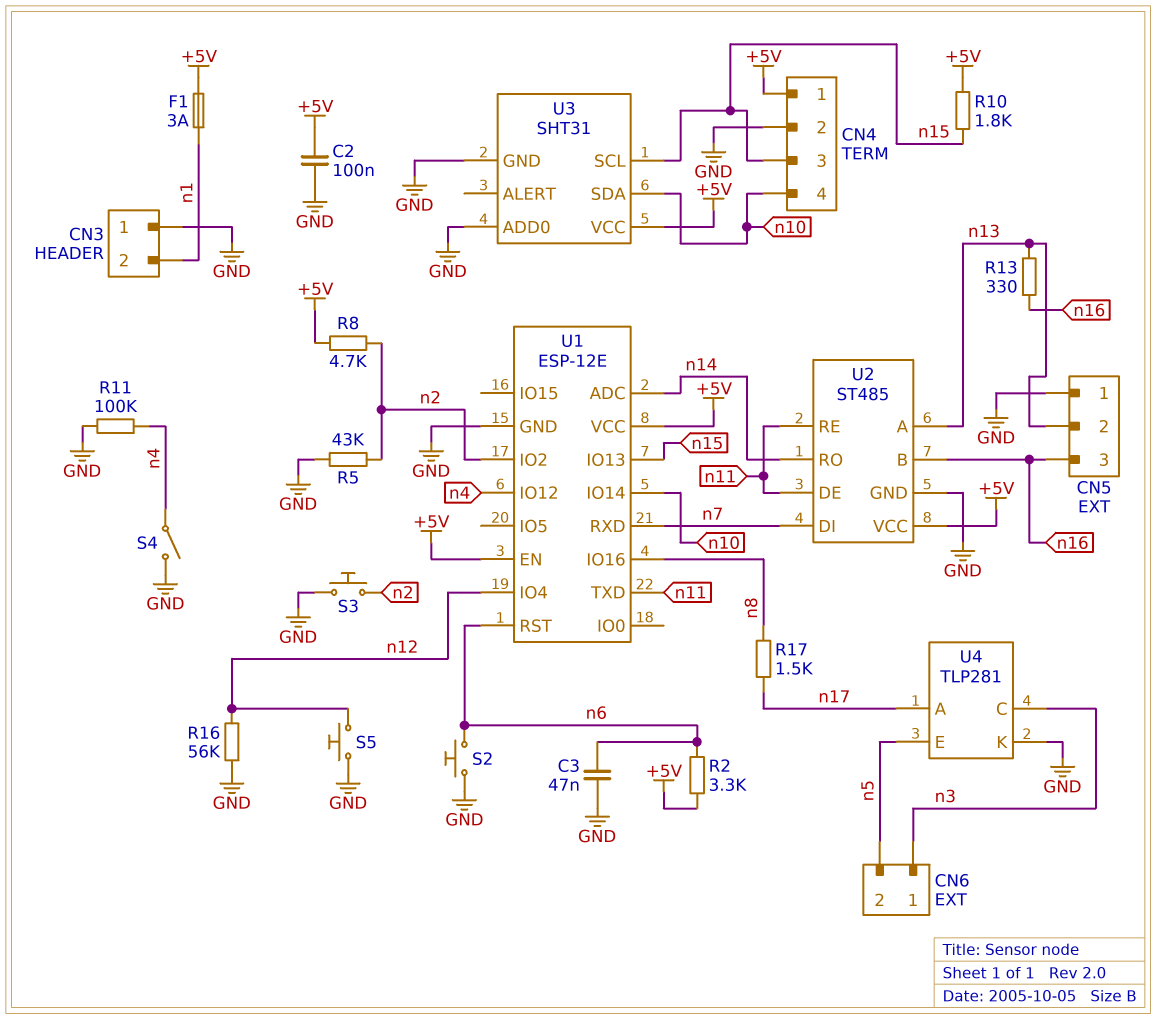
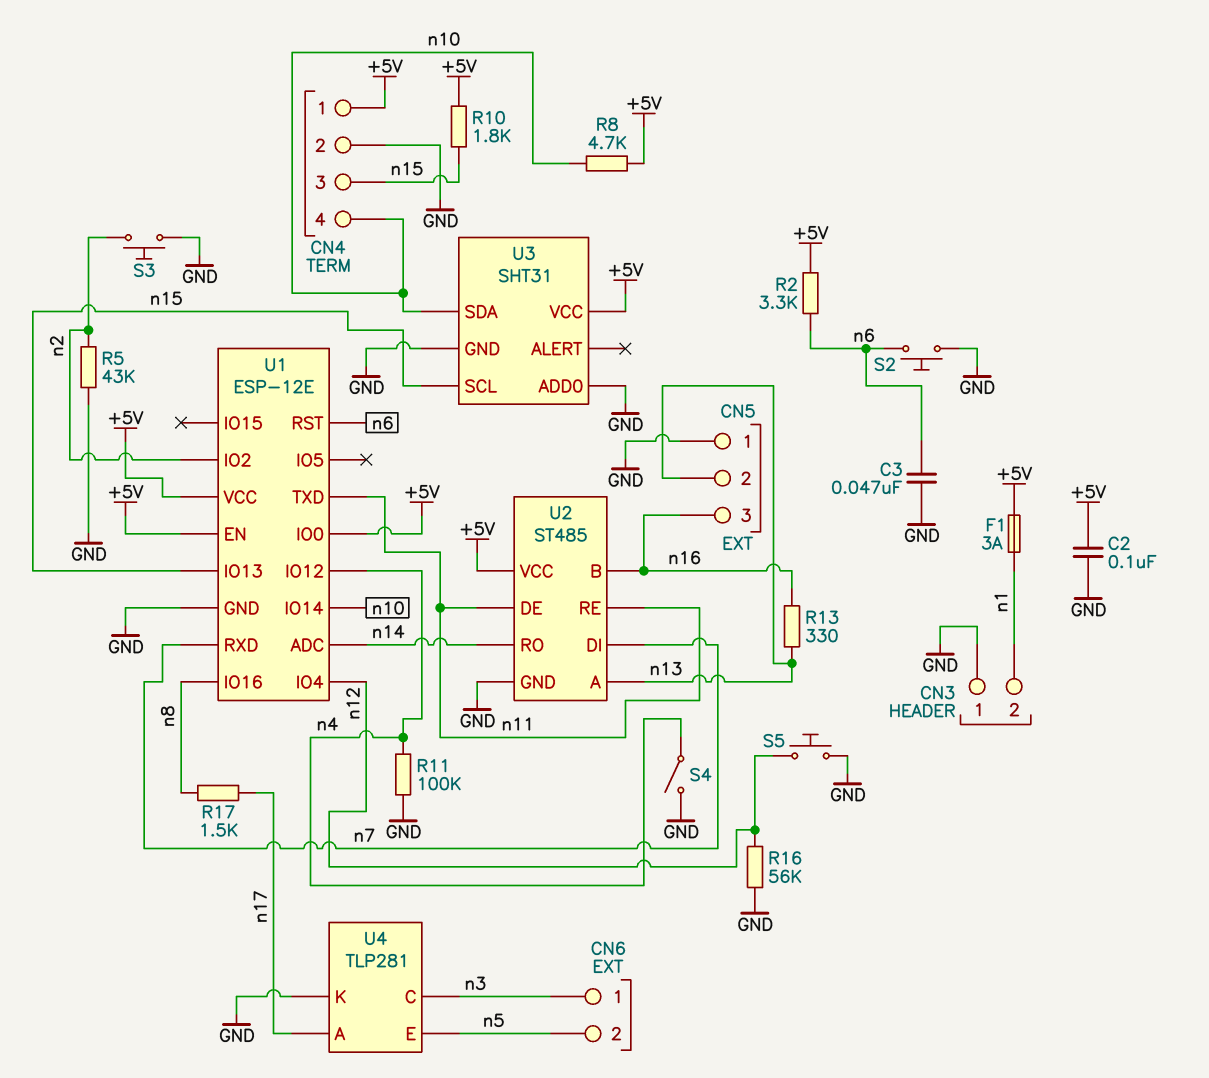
R8: 4.7k (+5V, n2) -> 4.7k (+5V, n10)
U1 pin IO0: none -> +5V

